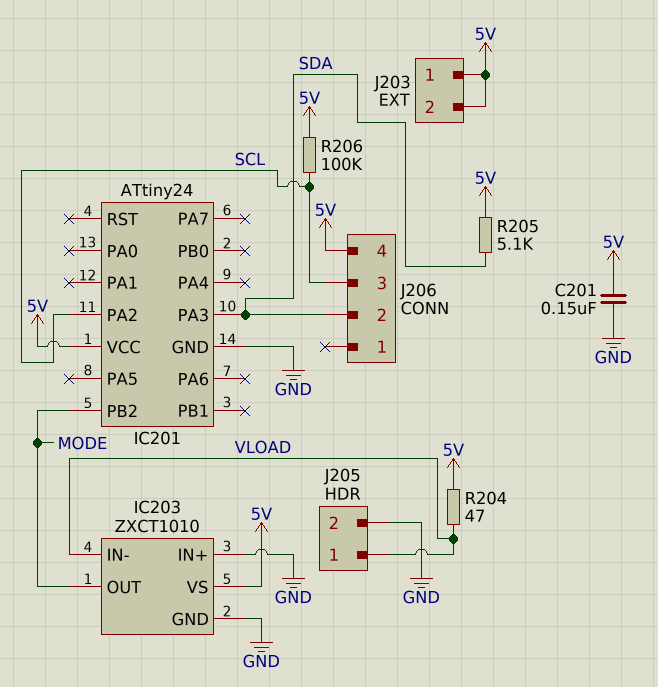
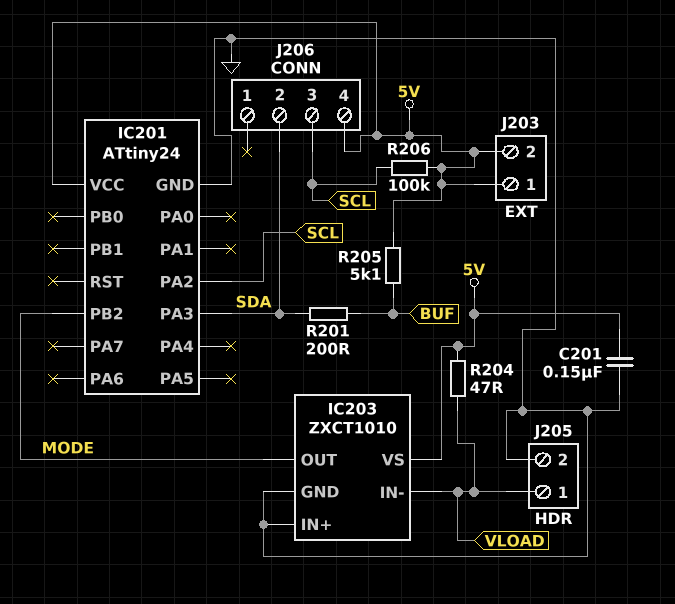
R201: none -> 200 (BUF, SDA)
R205: 5.1k (5V, SDA) -> 5.1k (5V, BUF)

